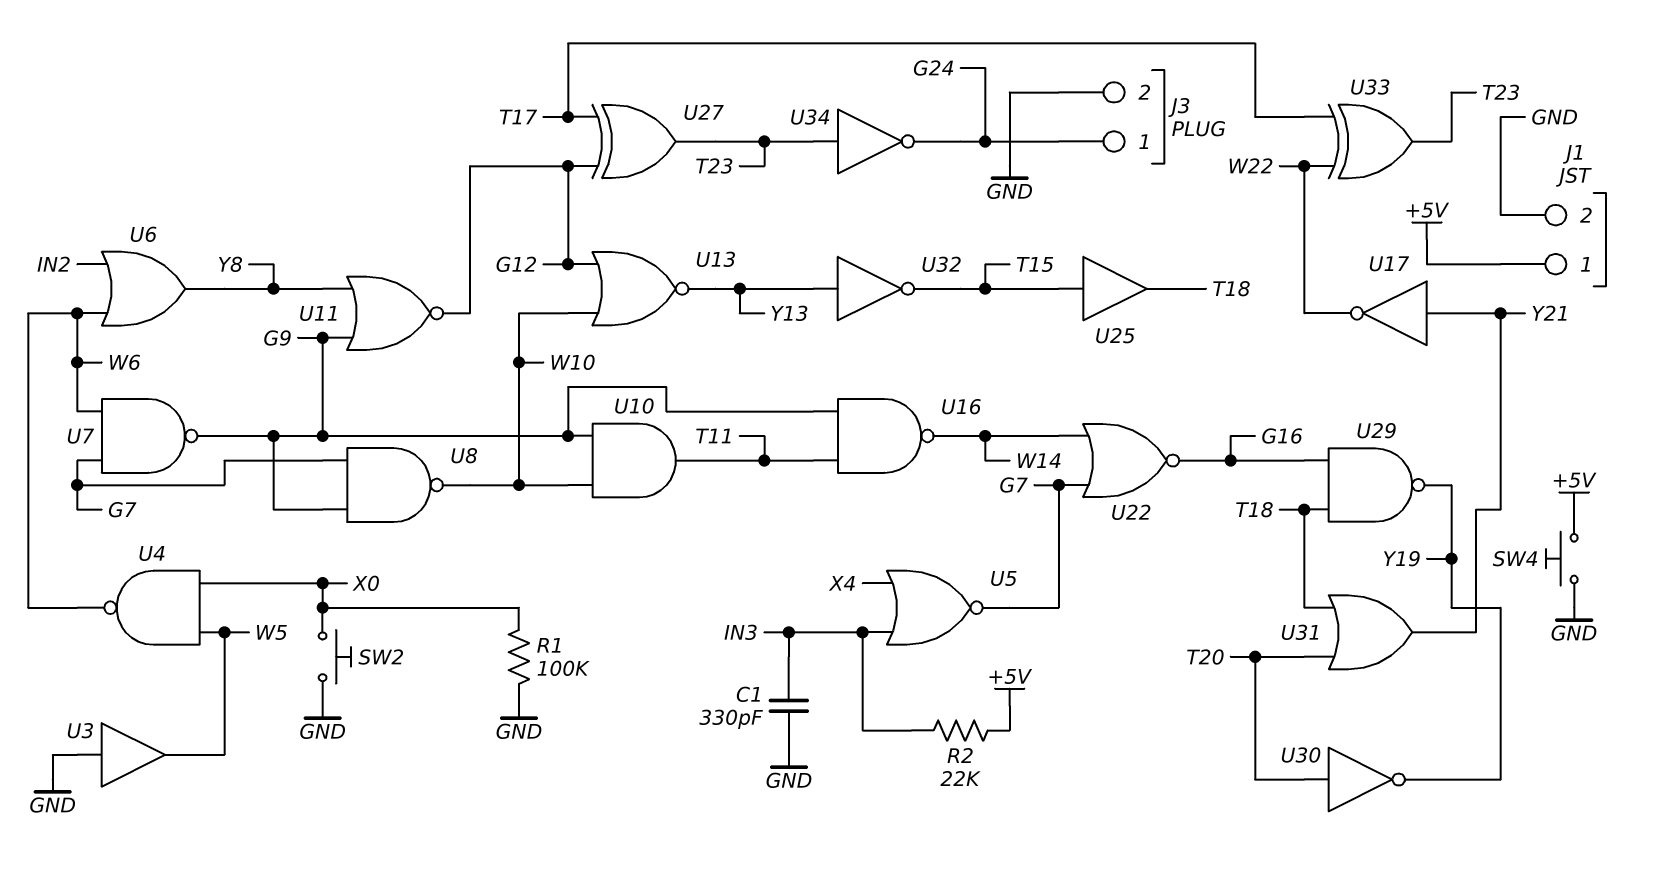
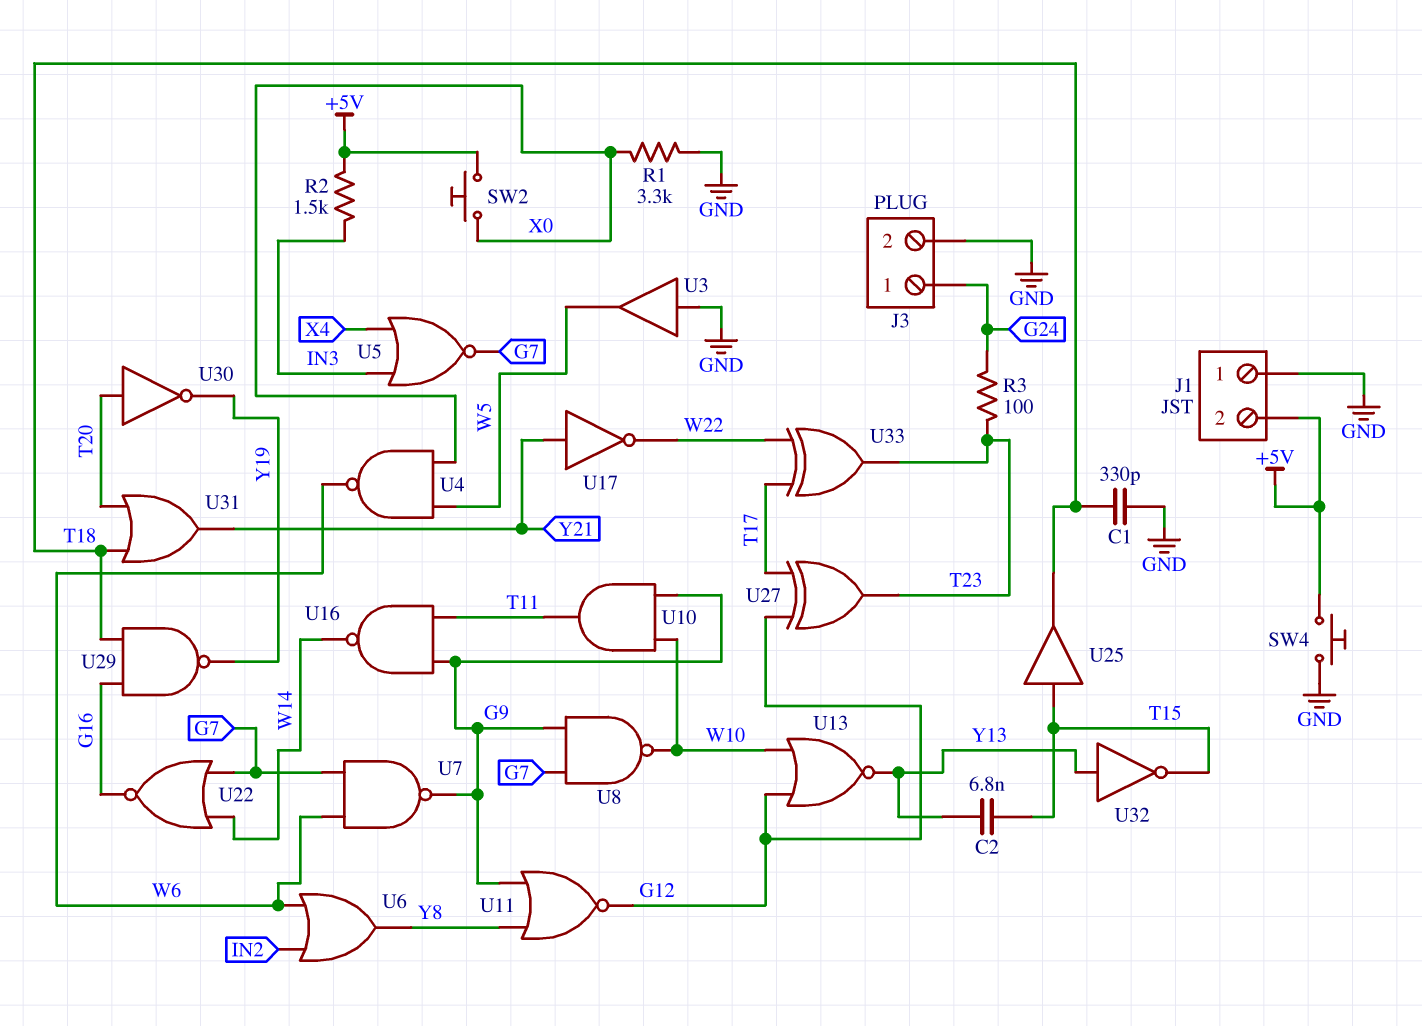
C1: 330pF (GND, IN3) -> 330pF (GND, T18)
C2: none -> 6.8nF (T15, Y13)
J1 pin 1: +5V -> GND
J1 pin 2: GND -> +5V
R1: 100k (GND, X0) -> 3.3k (GND, X0)
R2: 22k (+5V, IN3) -> 1.5k (+5V, IN3)
R3: none -> 100 (G24, T23)
SW2: button (GND, X0) -> button (+5V, X0)
U34: NOT (in T23, out G24) -> none

